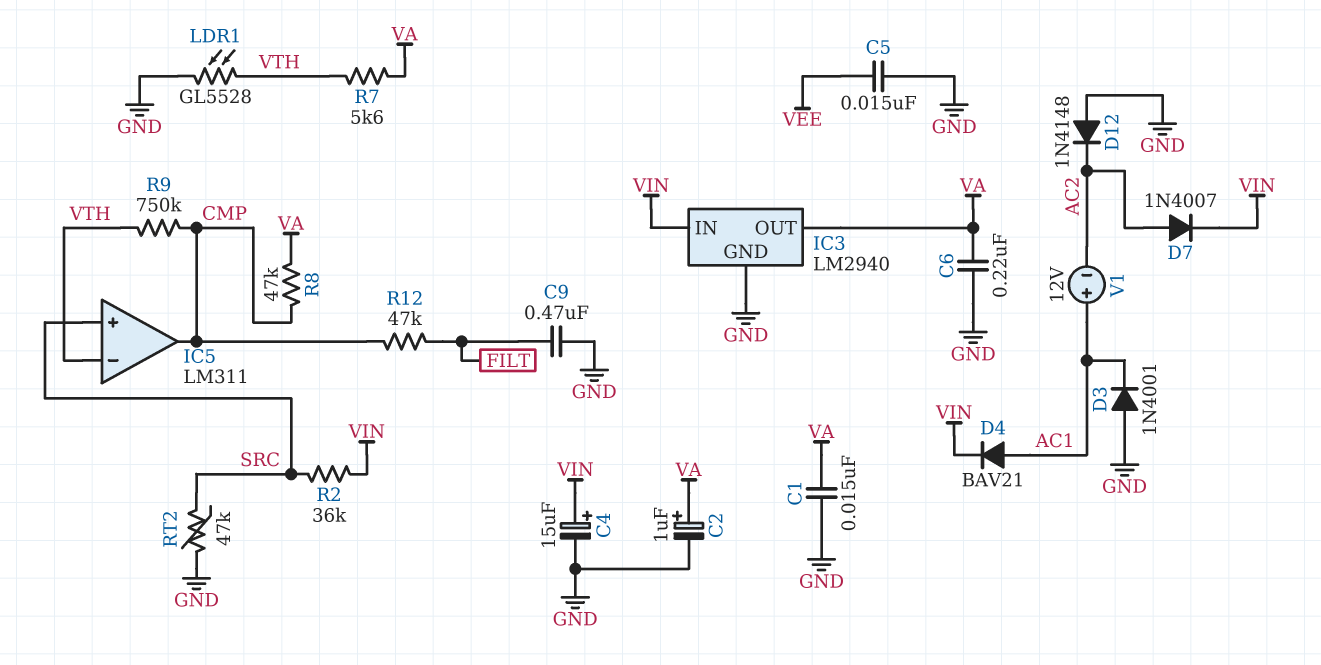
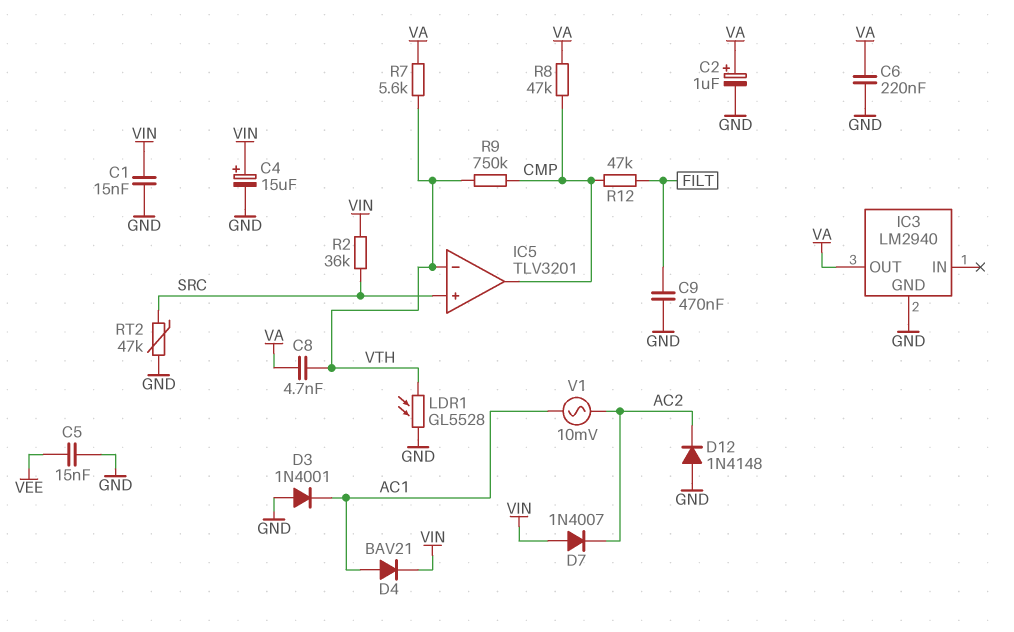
C1: 15nF (GND, VA) -> 15nF (GND, VIN)
C8: none -> 4.7nF (VA, VTH)
D7: diode 1N4007 (A AC2, K VIN) -> diode 1N4007 (A VIN, K AC2)
IC3 pin IN: VIN -> none
IC5: LM311 -> TLV3201
V1: 12V (plus AC1, minus AC2) -> AC 10mV (AC1, AC2)

